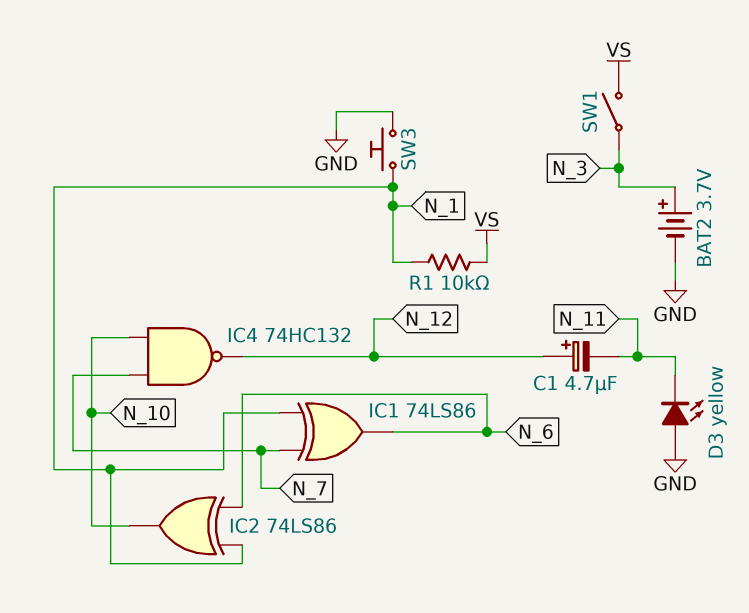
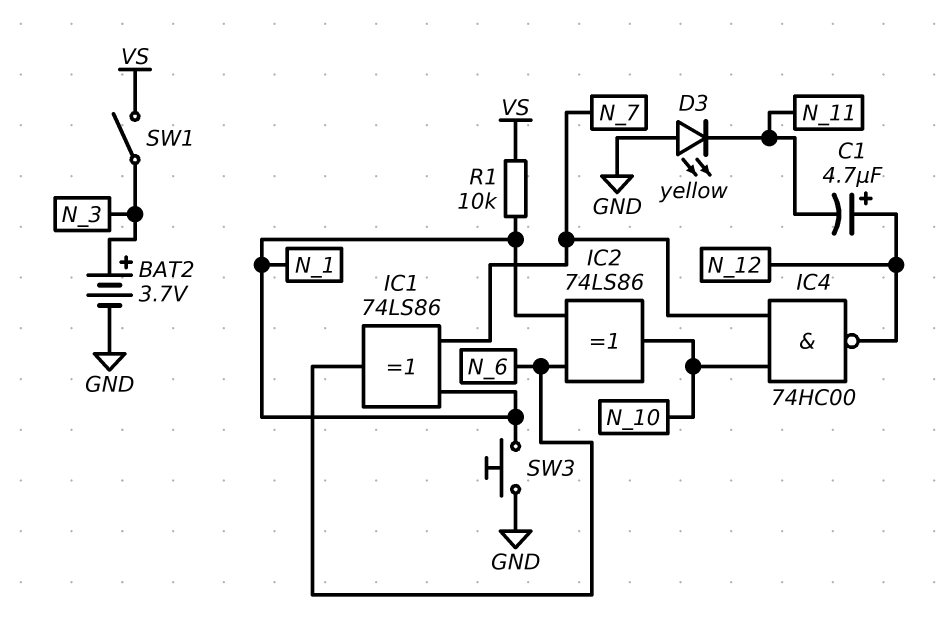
IC4: NAND 74HC132 (in N_7, in N_10, out N_12) -> NAND 74HC00 (in N_7, in N_10, out N_12)

